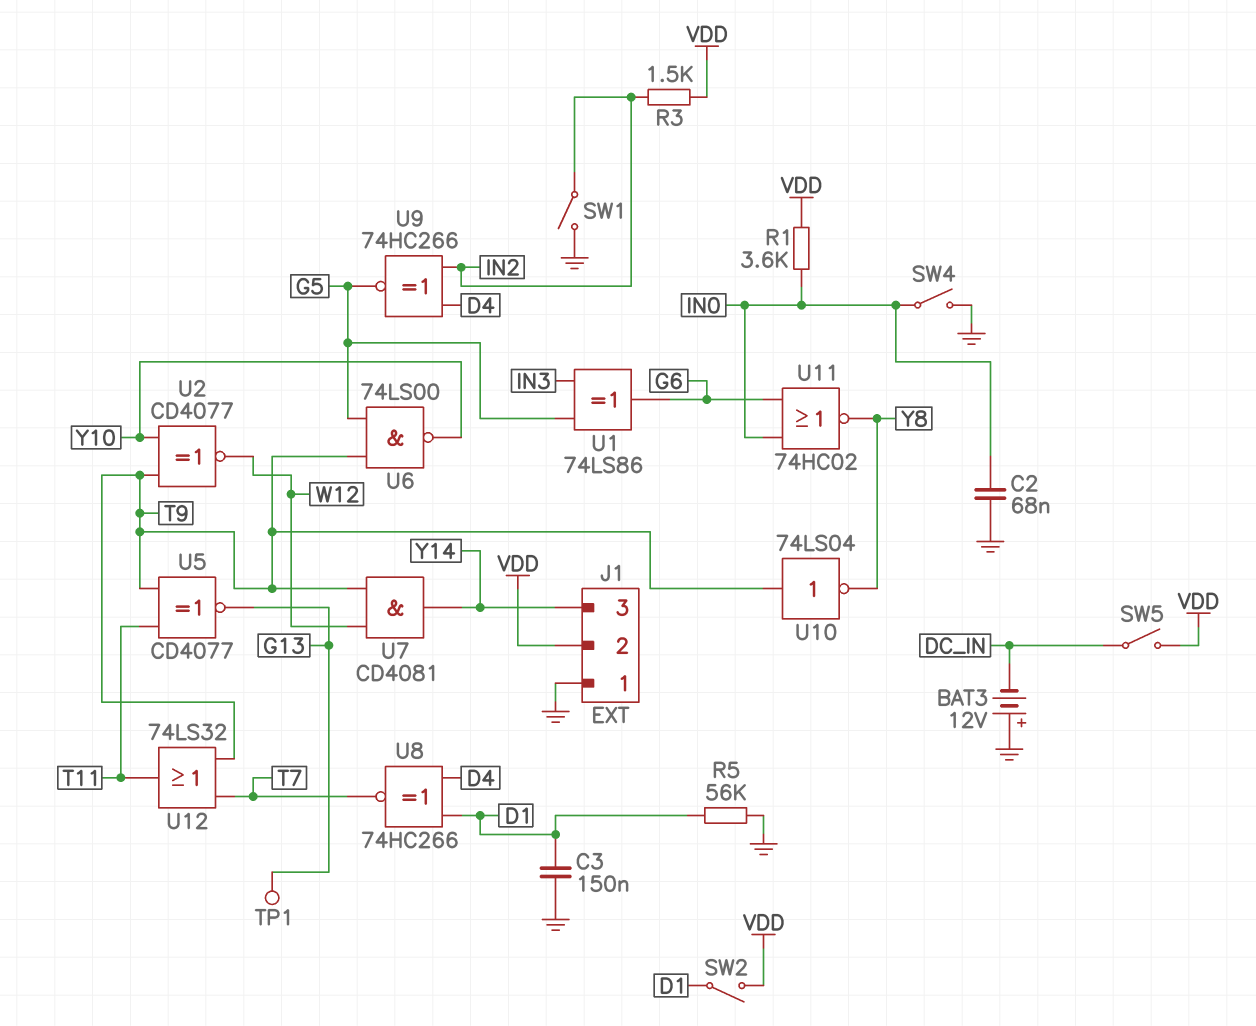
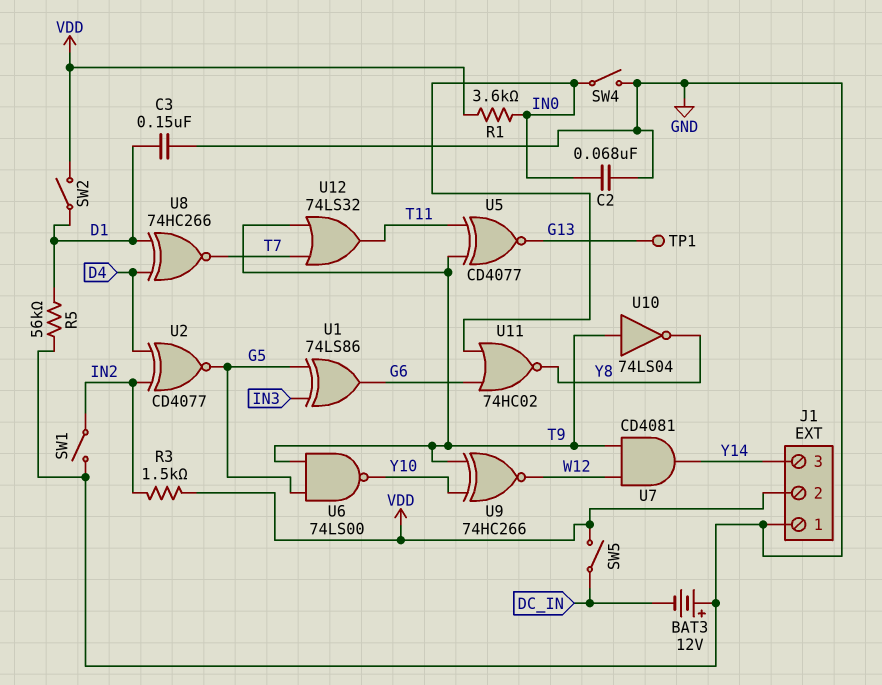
U2: XNOR CD4077 (in T9, in Y10, out W12) -> XNOR CD4077 (in D4, in IN2, out G5)
U9: XNOR 74HC266 (in D4, in IN2, out G5) -> XNOR 74HC266 (in T9, in Y10, out W12)

